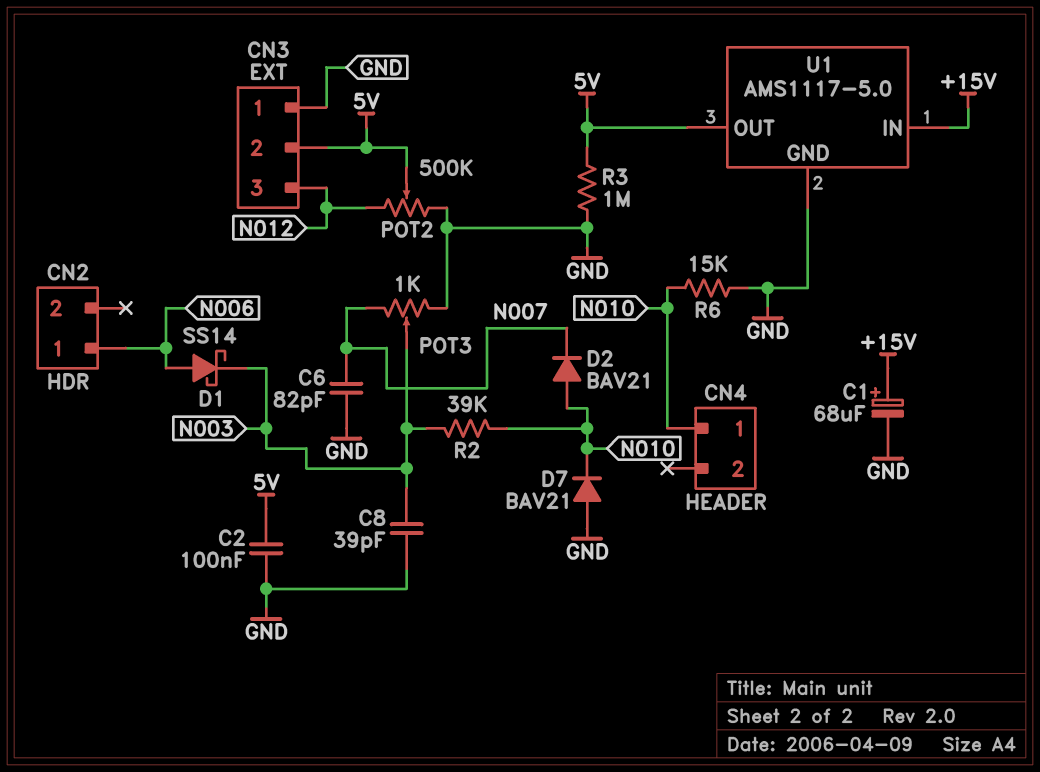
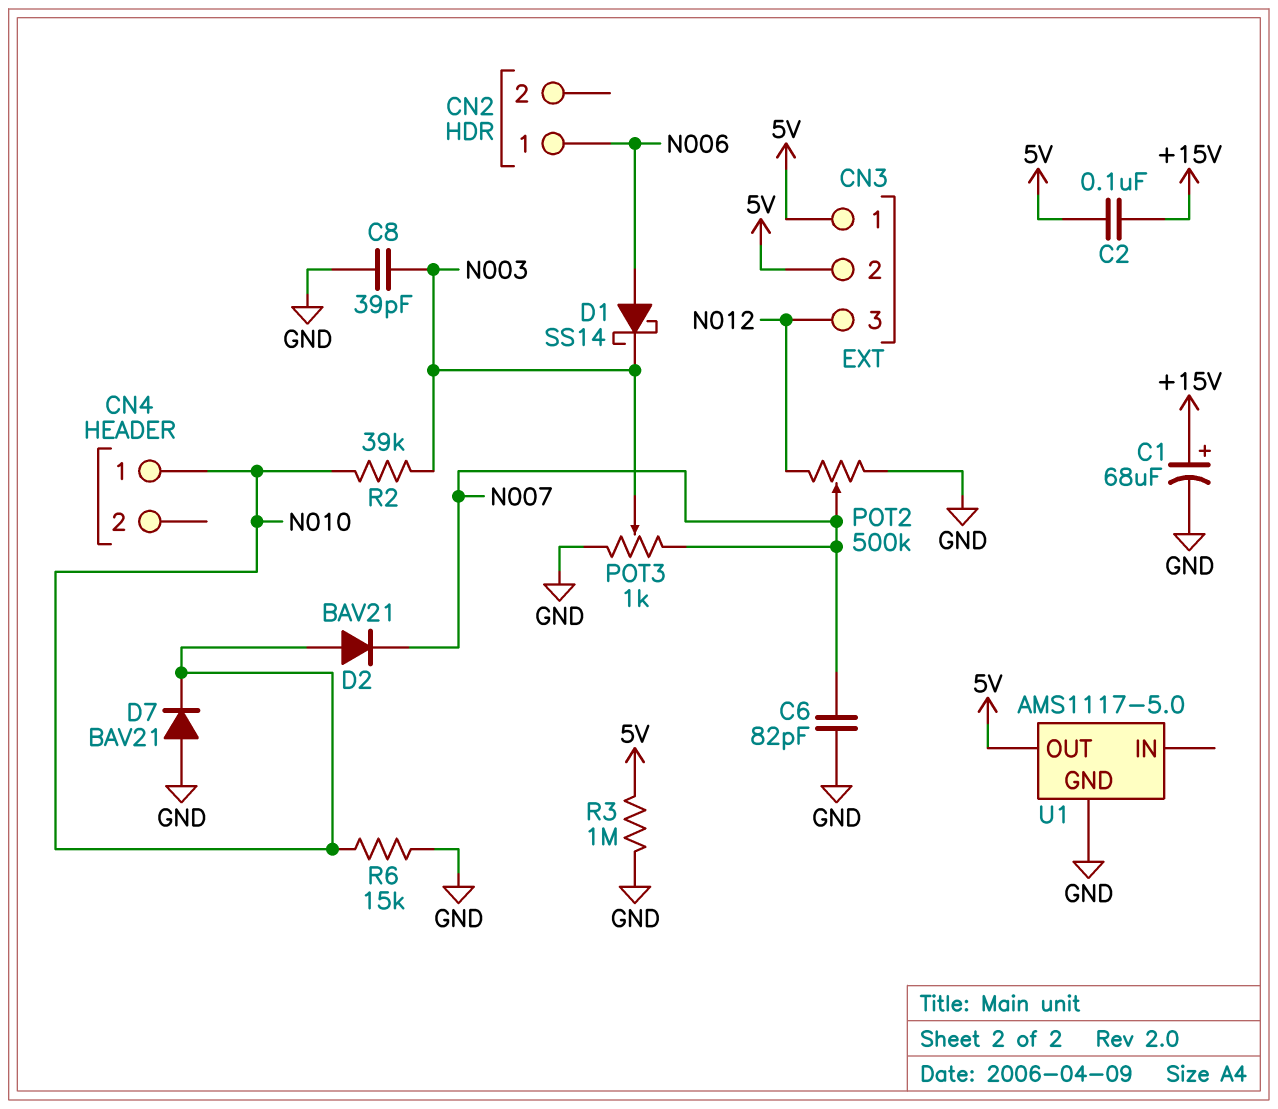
C2: 100nF (5V, GND) -> 100nF (+15V, 5V)
CN3 pin 1: GND -> 5V
POT2: 500k (GND, N012, wiper 5V) -> 500k (GND, N012, wiper N007)
U1 pin IN: +15V -> none

